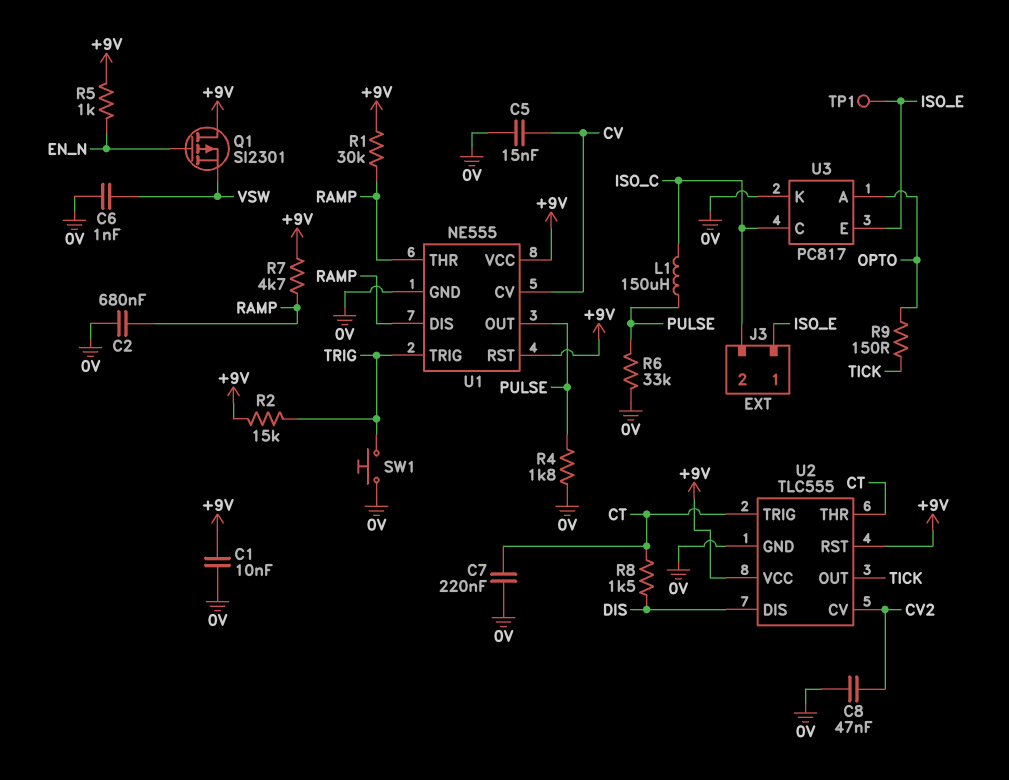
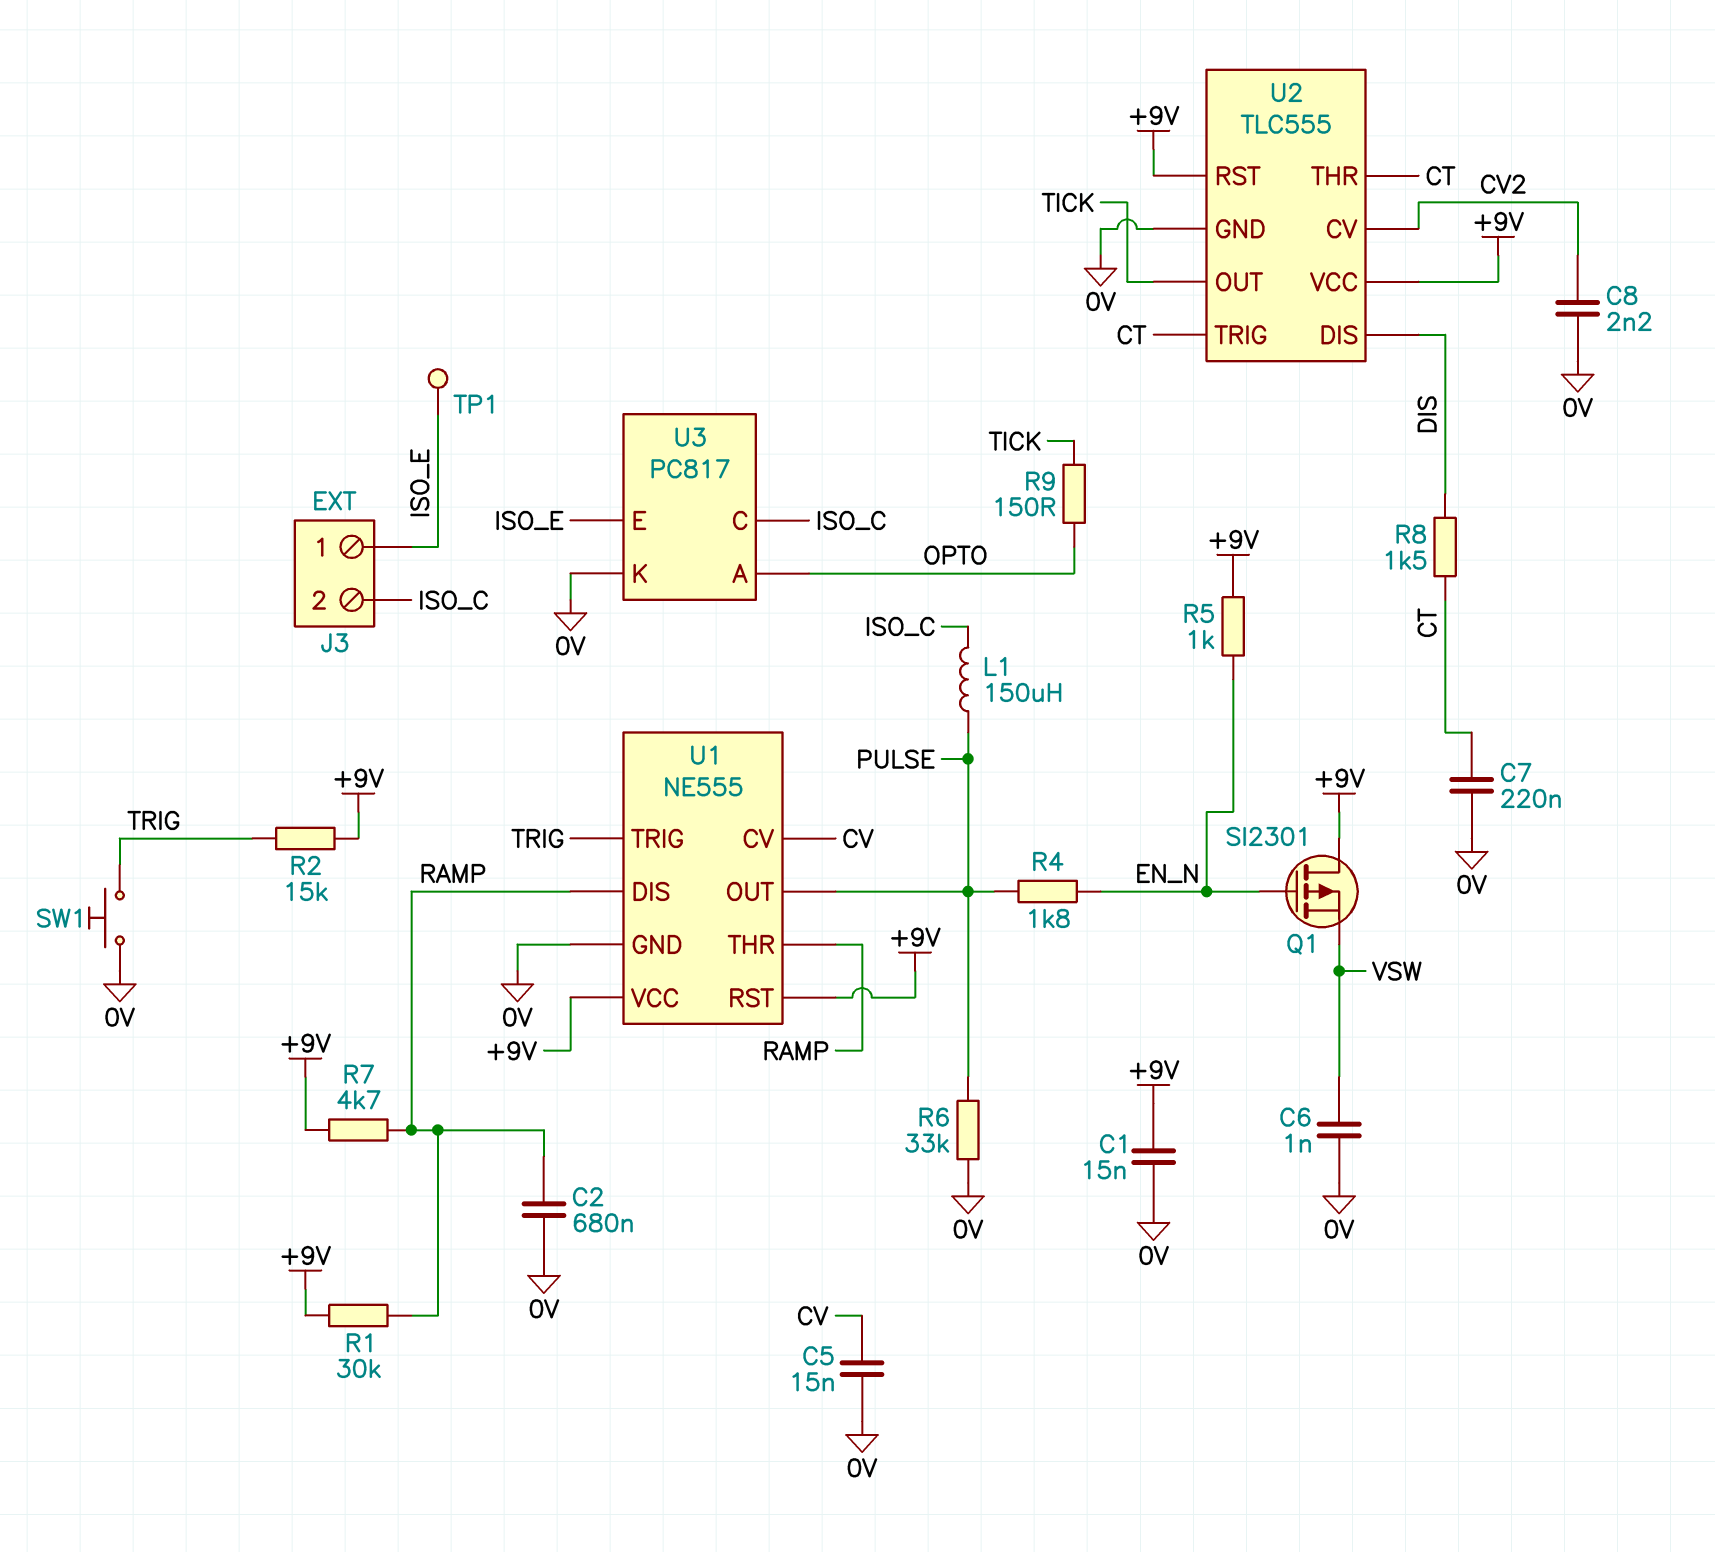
C1: 10nF (+9V, 0V) -> 15nF (+9V, 0V)
C8: 47nF (0V, CV2) -> 2.2nF (0V, CV2)
R4: 1.8k (0V, PULSE) -> 1.8k (EN_N, PULSE)

